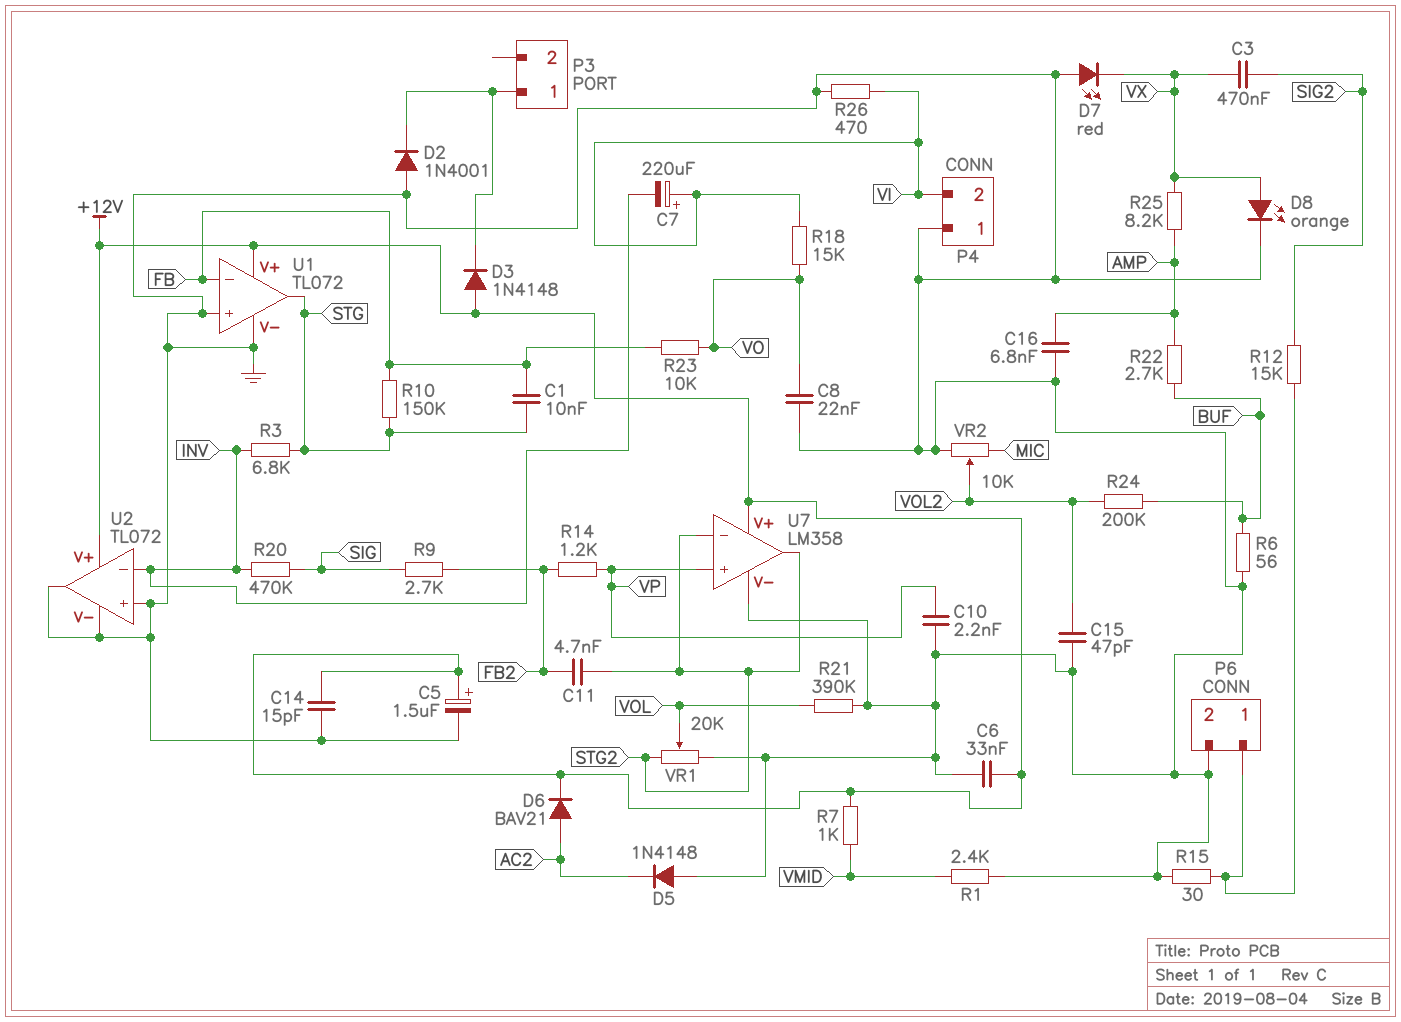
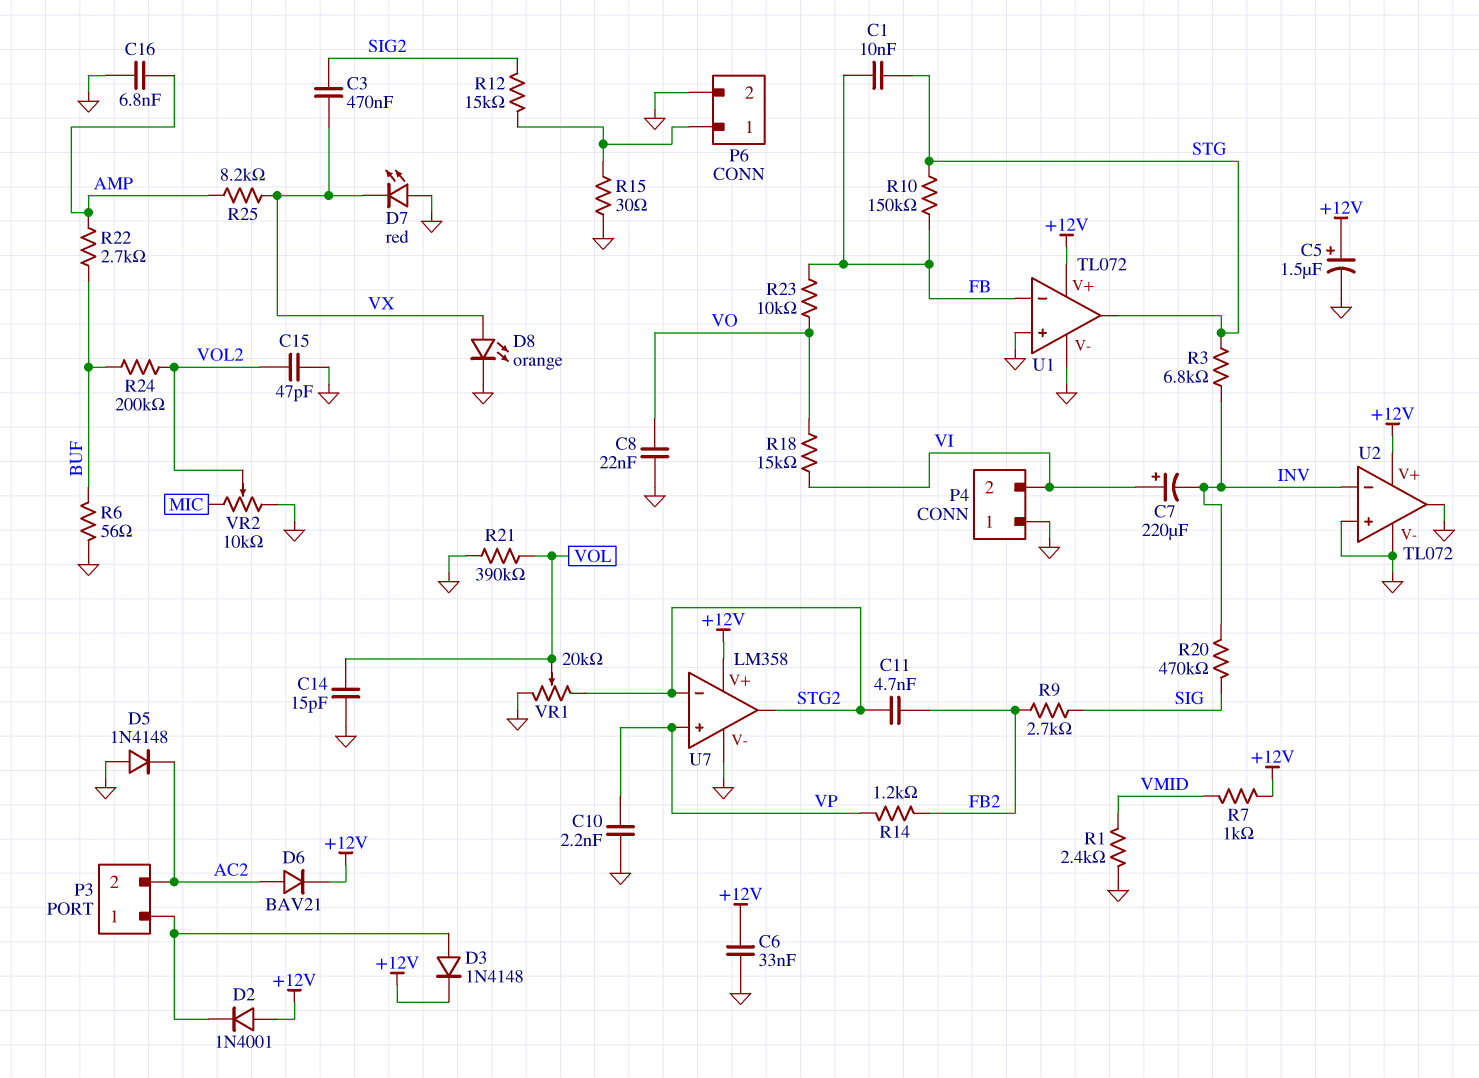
C14: 15pF (+12V, GND) -> 15pF (GND, VOL)
D2: diode 1N4001 (A GND, K P3/1) -> diode 1N4001 (A +12V, K P3/1)
D3: diode 1N4148 (A +12V, K P3/1) -> diode 1N4148 (A P3/1, K +12V)
P3 pin 2: none -> AC2
R26: 470 (GND, VI) -> none

